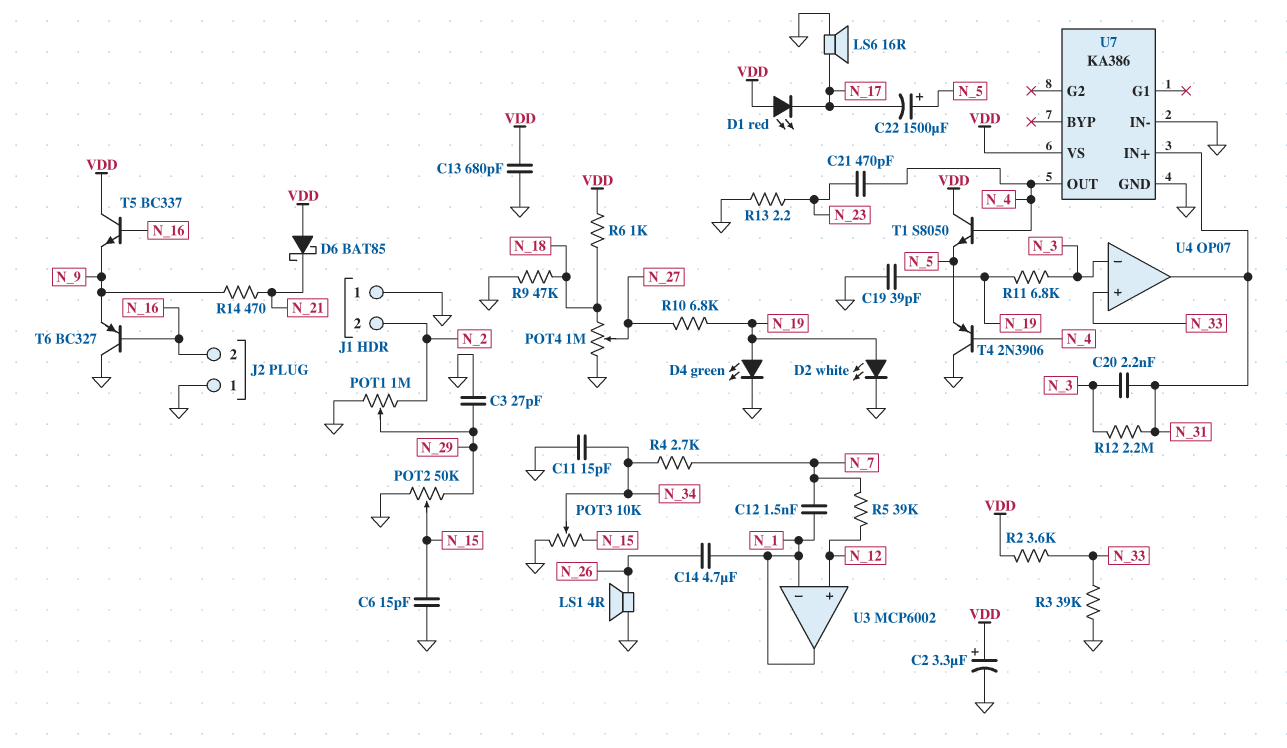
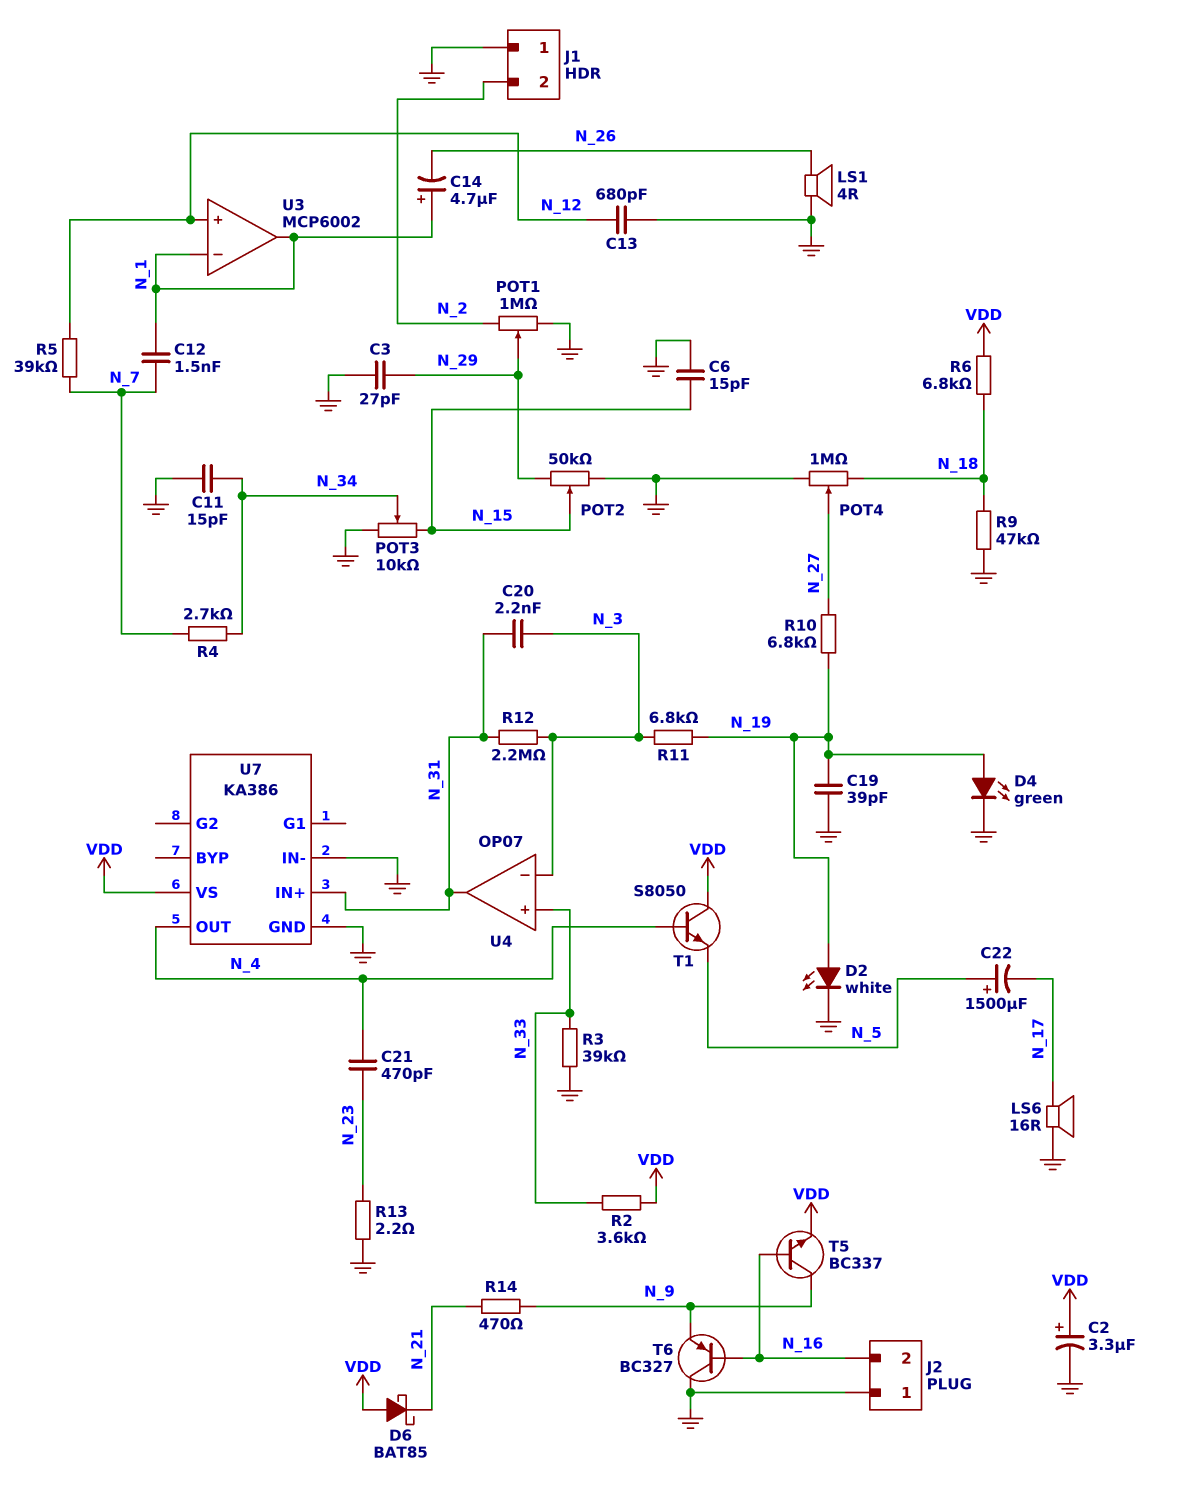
C13: 680pF (GND, VDD) -> 680pF (GND, N_12)
C14: 4.7uF (N_1, N_26) -> 4.7uF (plus N_1, minus N_26)
D1: LED red (A VDD, K N_17) -> none
R6: 1k (N_18, VDD) -> 6.8k (N_18, VDD)
T4: PNP 2N3906 (B N_4, C GND, E N_5) -> none
T5: NPN BC337 (B N_16, C VDD, E N_9) -> NPN BC337 (B N_16, C N_9, E VDD)

